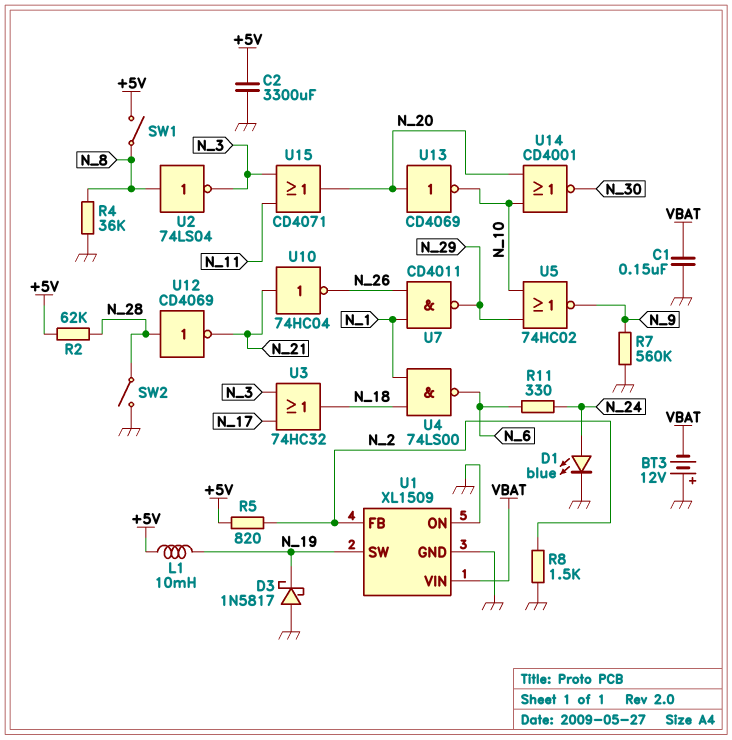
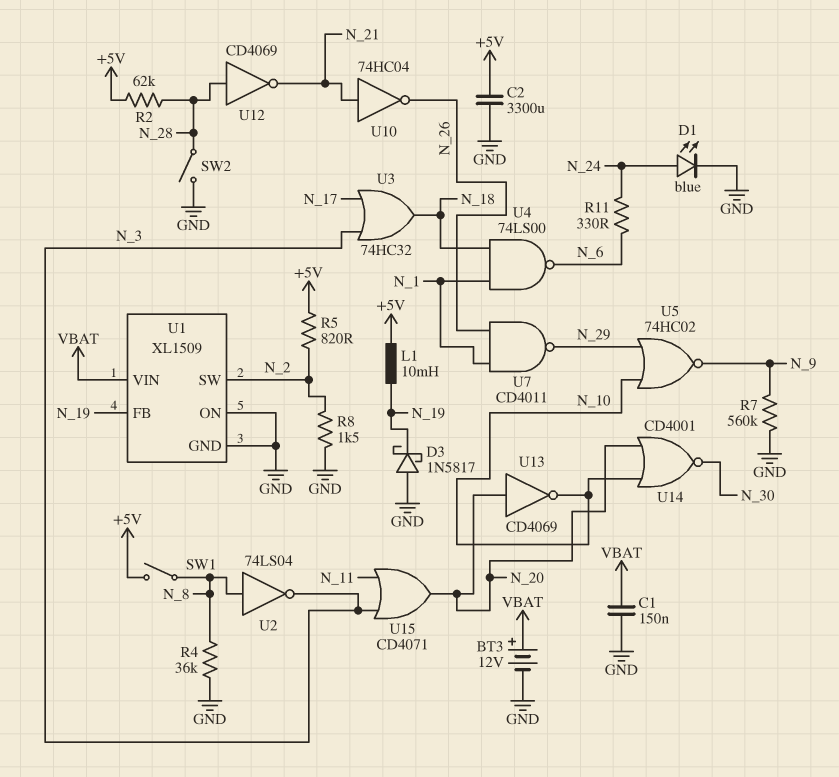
BT3: 12V (plus GND, minus VBAT) -> 12V (plus VBAT, minus GND)
U1 pin FB: N_2 -> N_19
U1 pin SW: N_19 -> N_2

